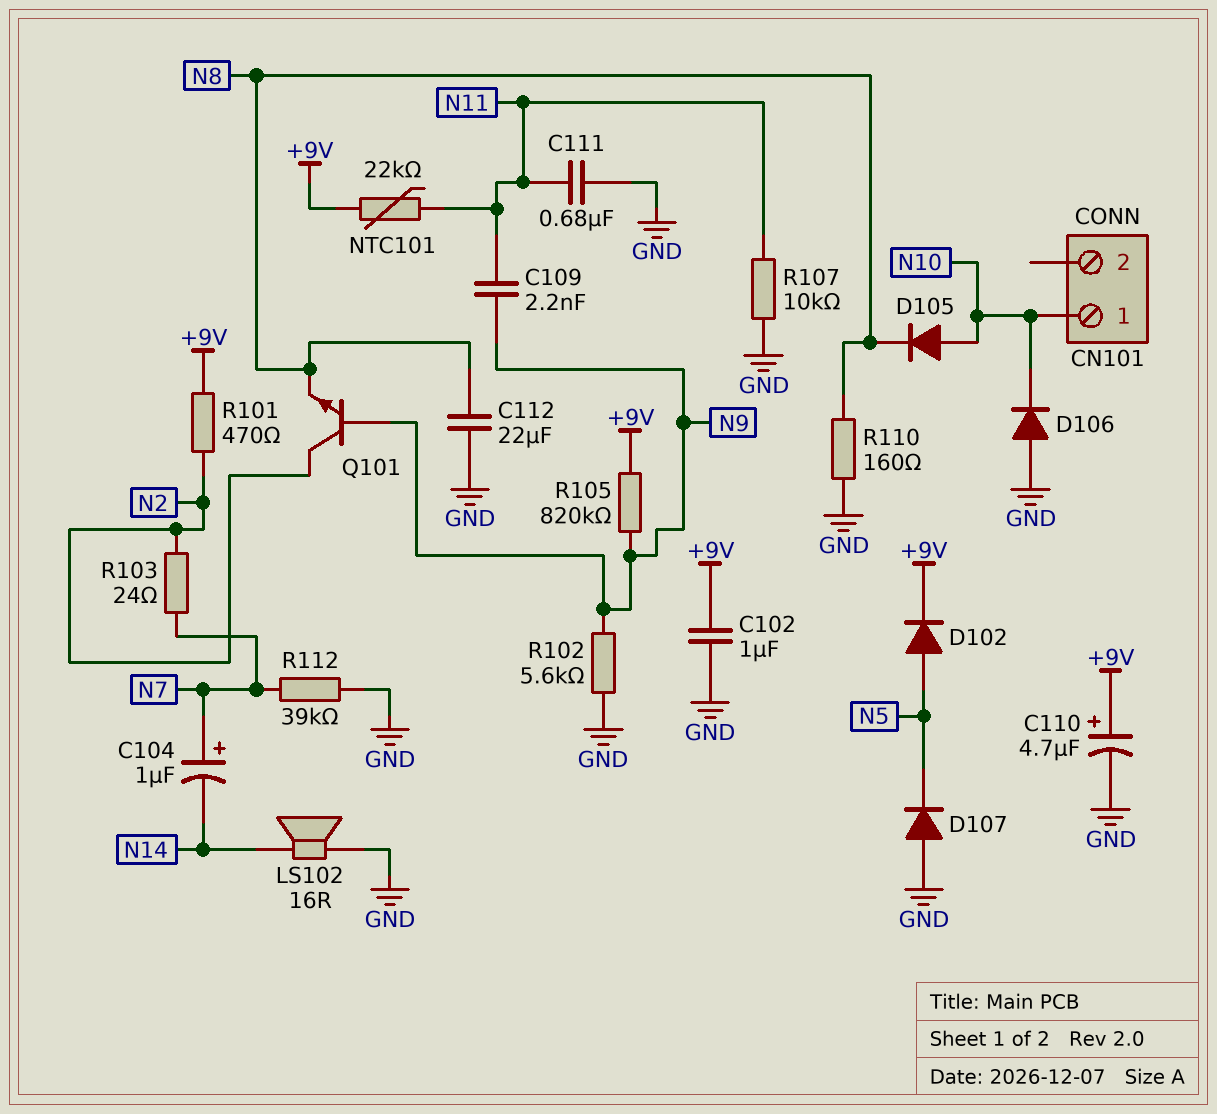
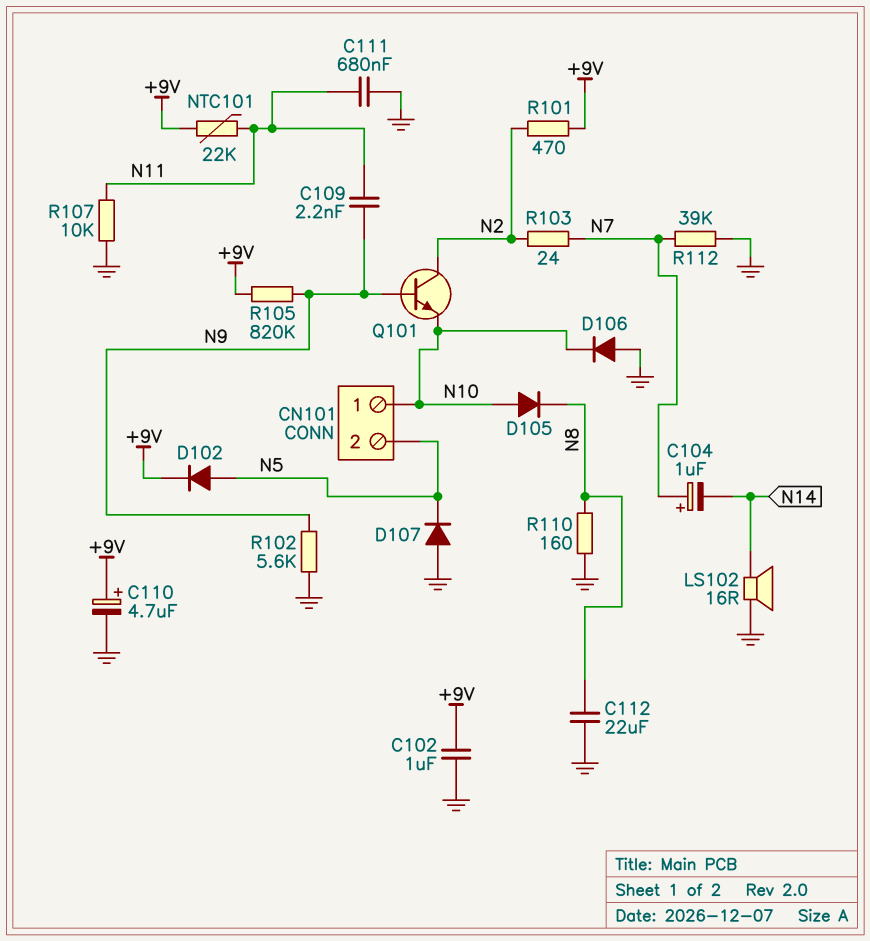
CN101 pin 2: none -> N5
Q101: NPN (B N9, C N2, E N8) -> NPN (B N9, C N2, E N10)

